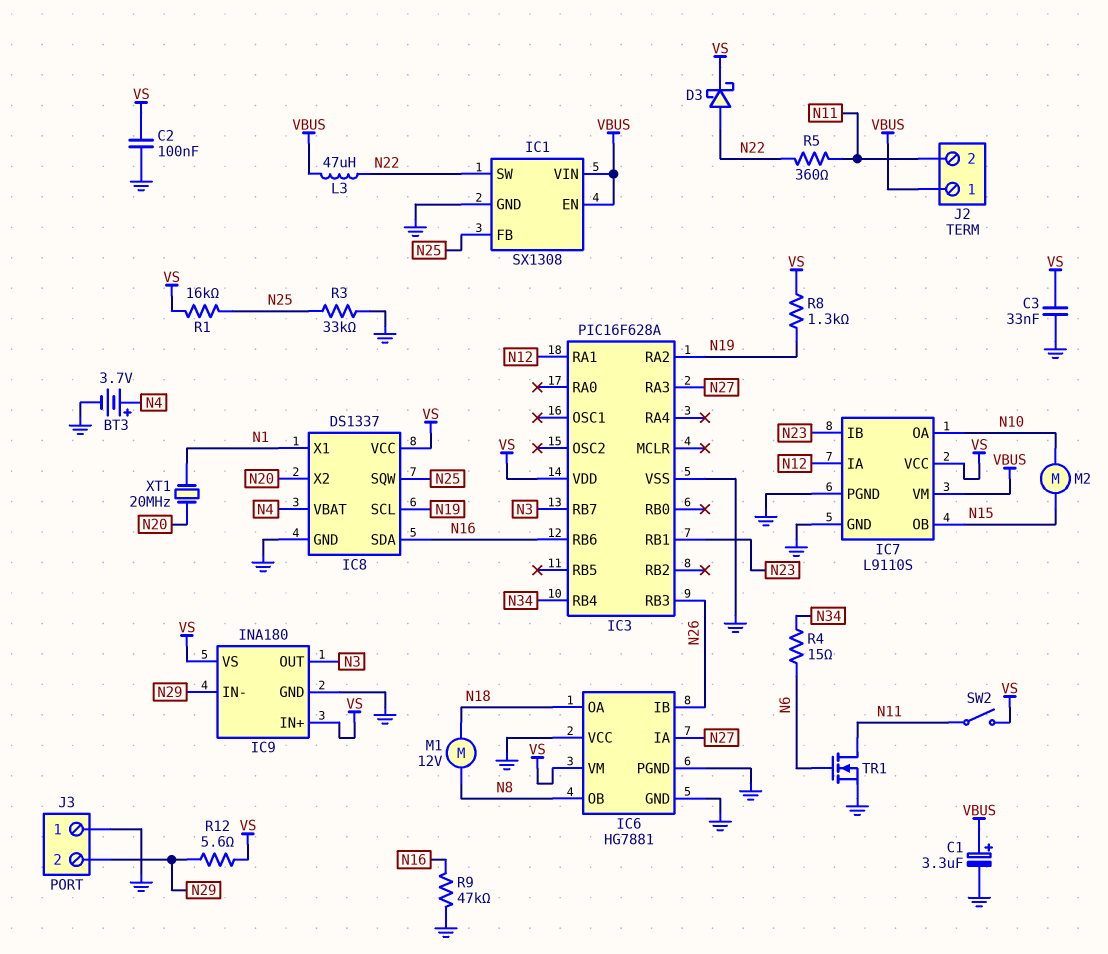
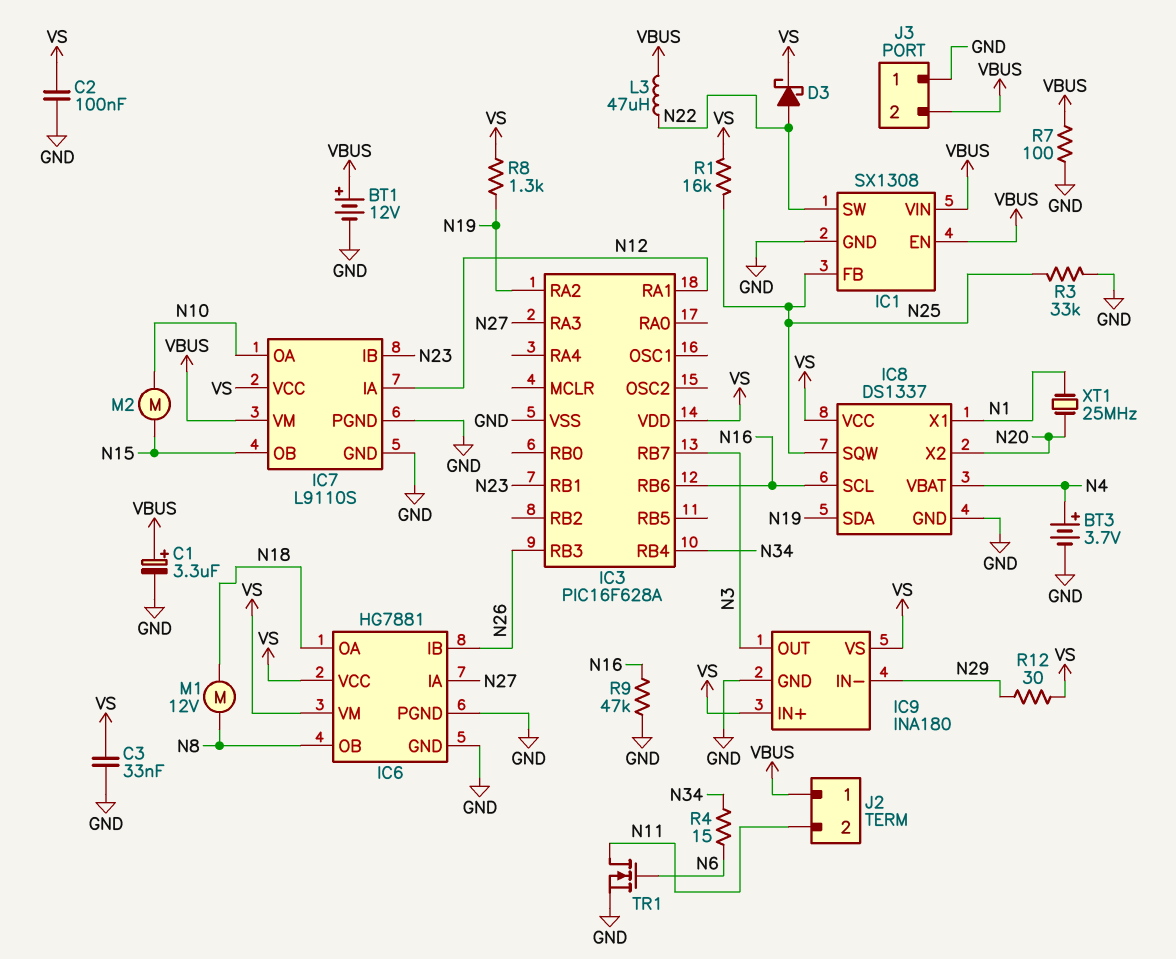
BT1: none -> 12V (plus VBUS, minus GND)
IC6 pin VCC: GND -> VS
IC8 pin SCL: N19 -> N16
IC8 pin SDA: N16 -> N19
J3 pin 2: N29 -> VBUS
R5: 360 (N11, N22) -> none
R7: none -> 100 (GND, VBUS)
R12: 5.6 (N29, VS) -> 30 (N29, VS)
SW2: switch (N11, VS) -> none
XT1: 20MHz (N1, N20) -> 25MHz (N1, N20)

